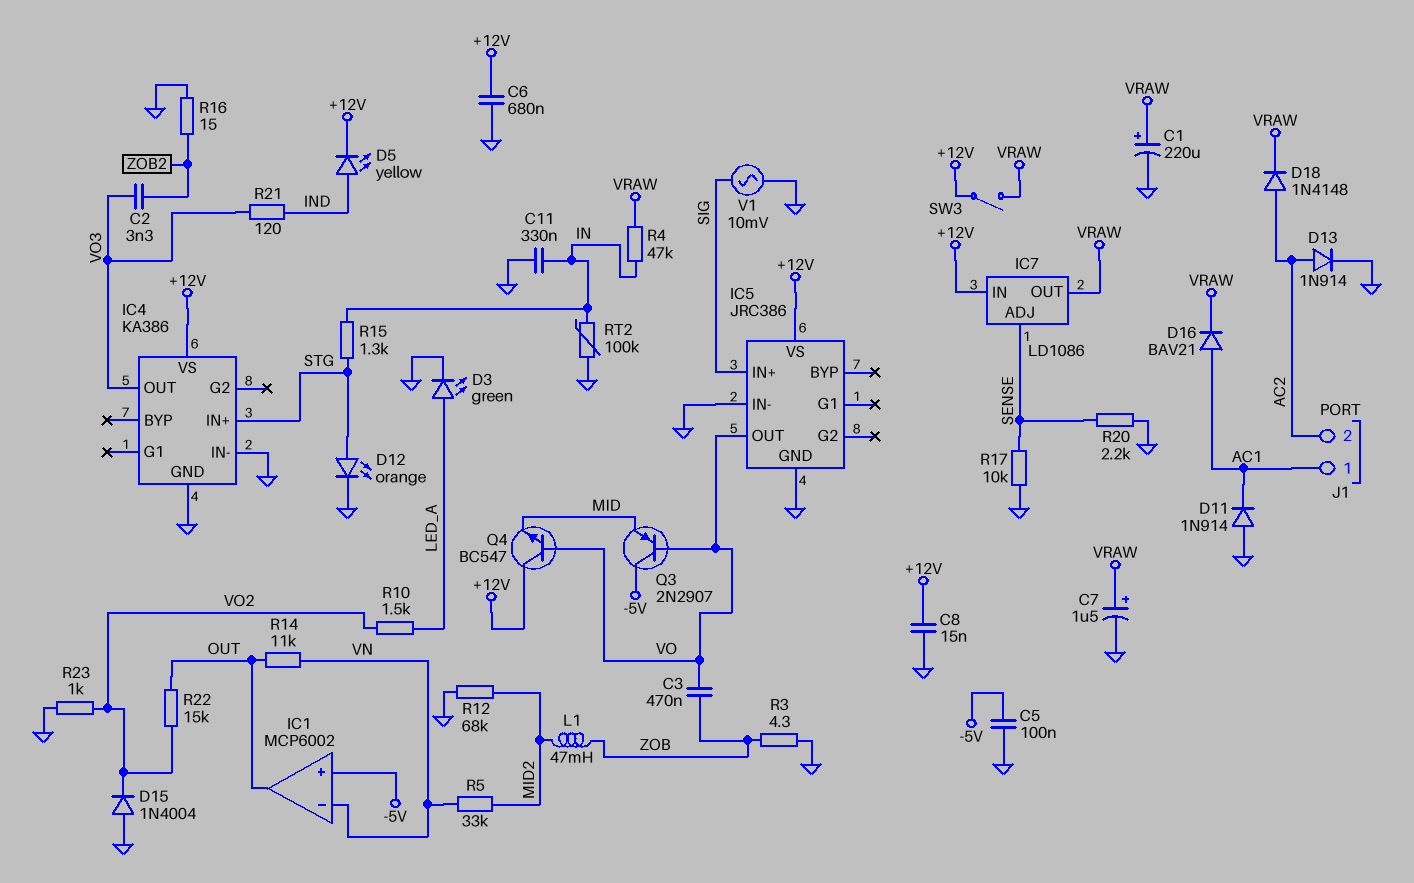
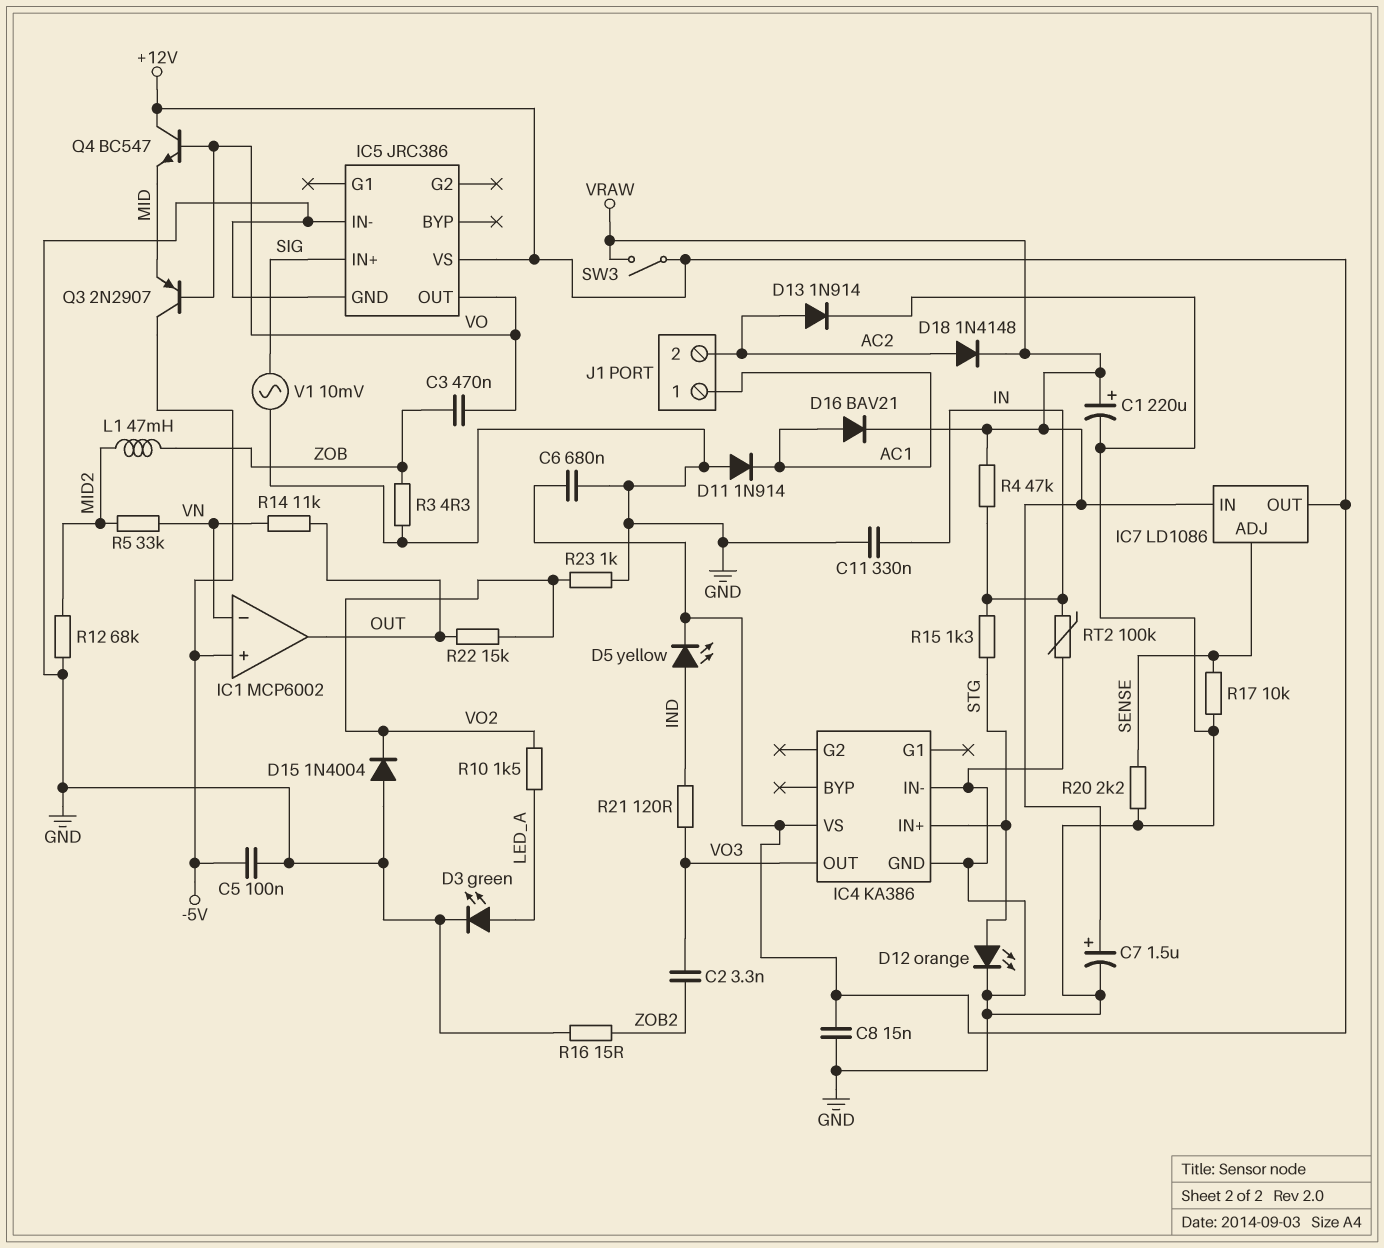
IC7 pin IN: +12V -> VRAW
IC7 pin OUT: VRAW -> +12V

